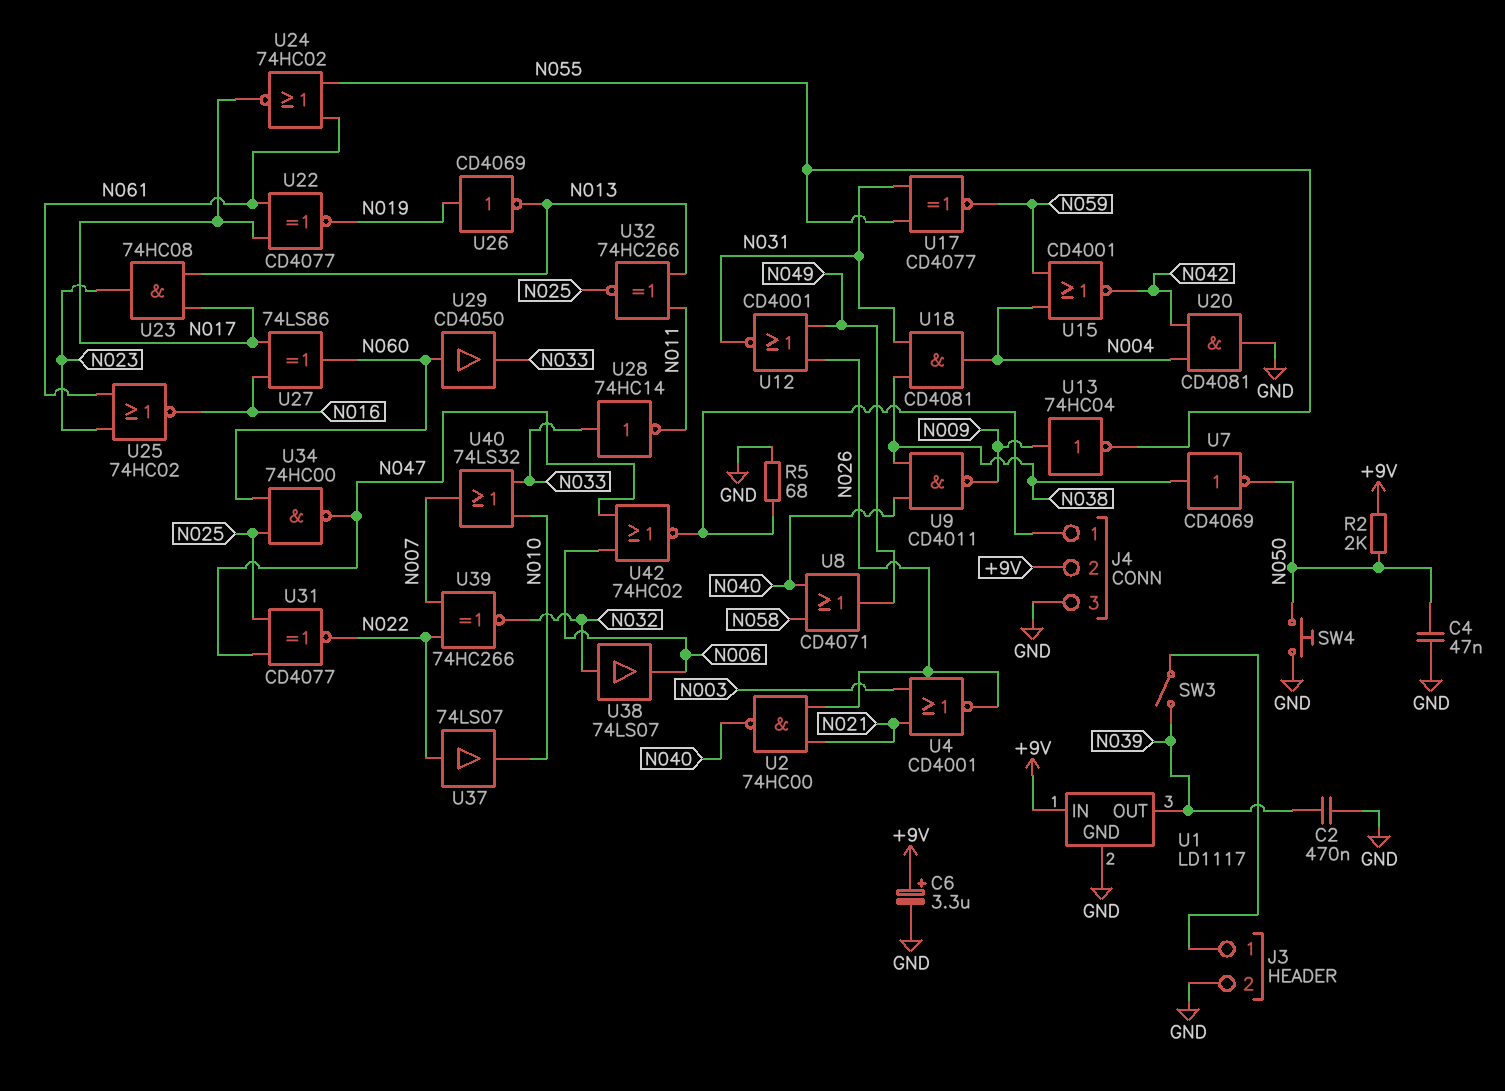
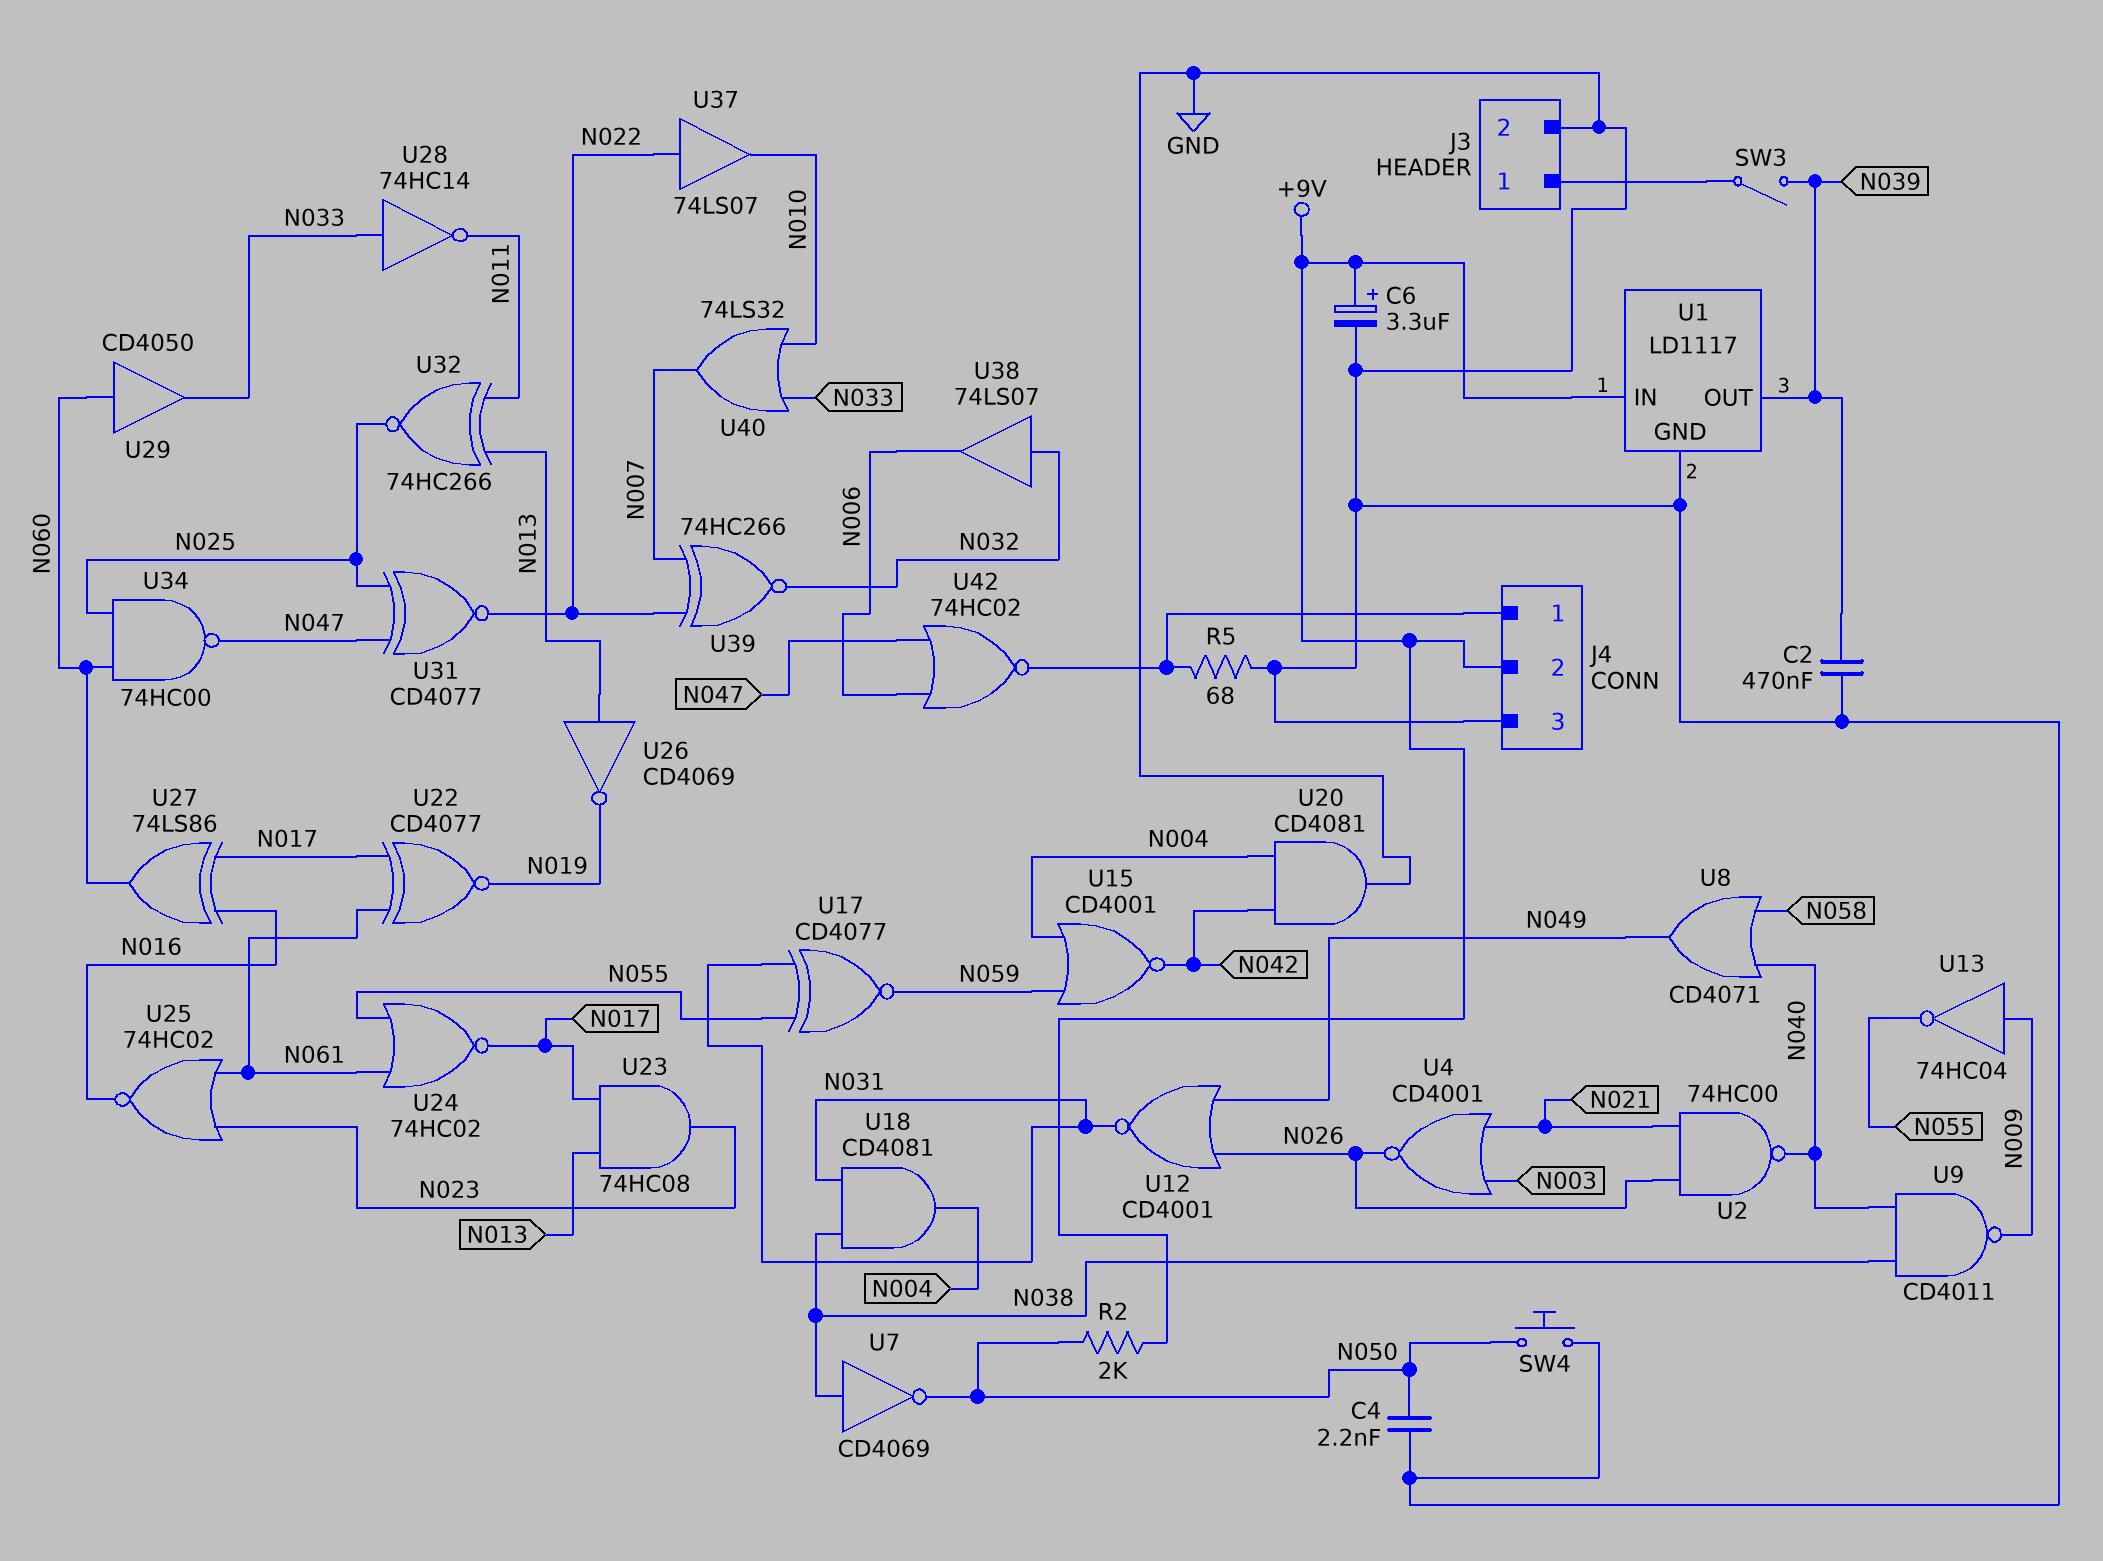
C4: 47nF (GND, N050) -> 2.2nF (GND, N050)
U26: NOT CD4069 (in N019, out N013) -> NOT CD4069 (in N013, out N019)

